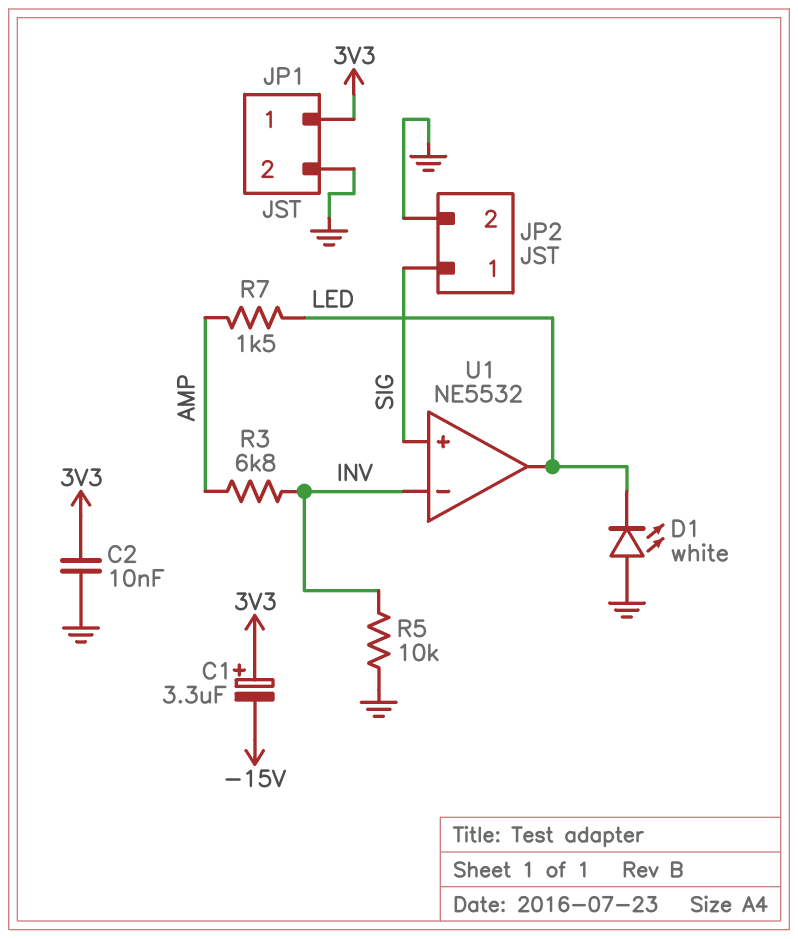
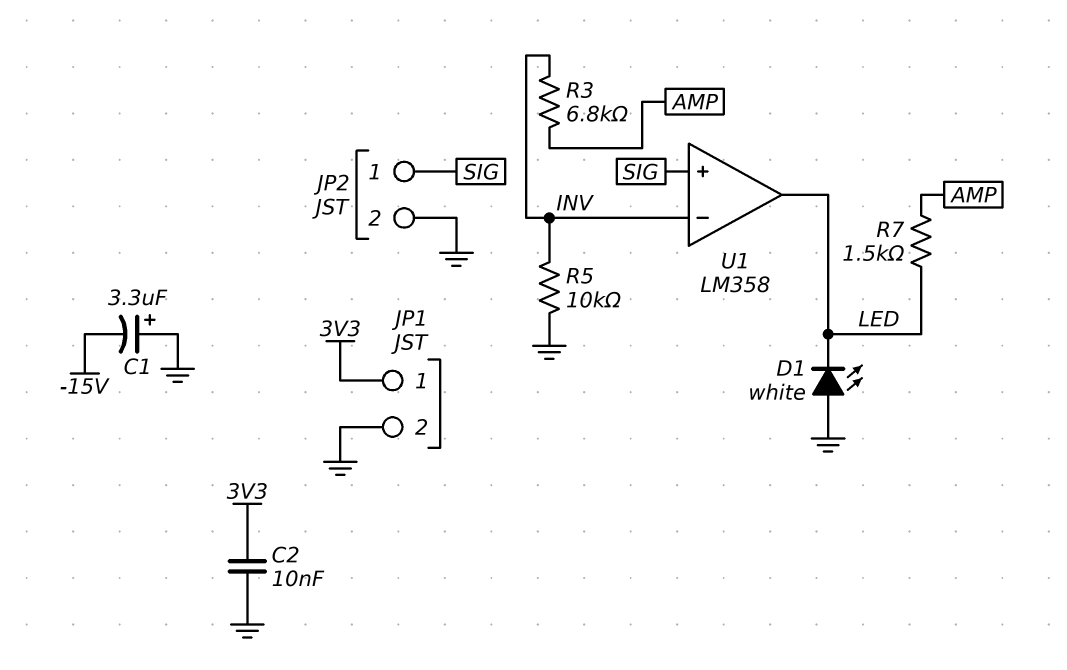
C1: 3.3uF (plus 3V3, minus -15V) -> 3.3uF (plus GND, minus -15V)
U1: NE5532 -> LM358

